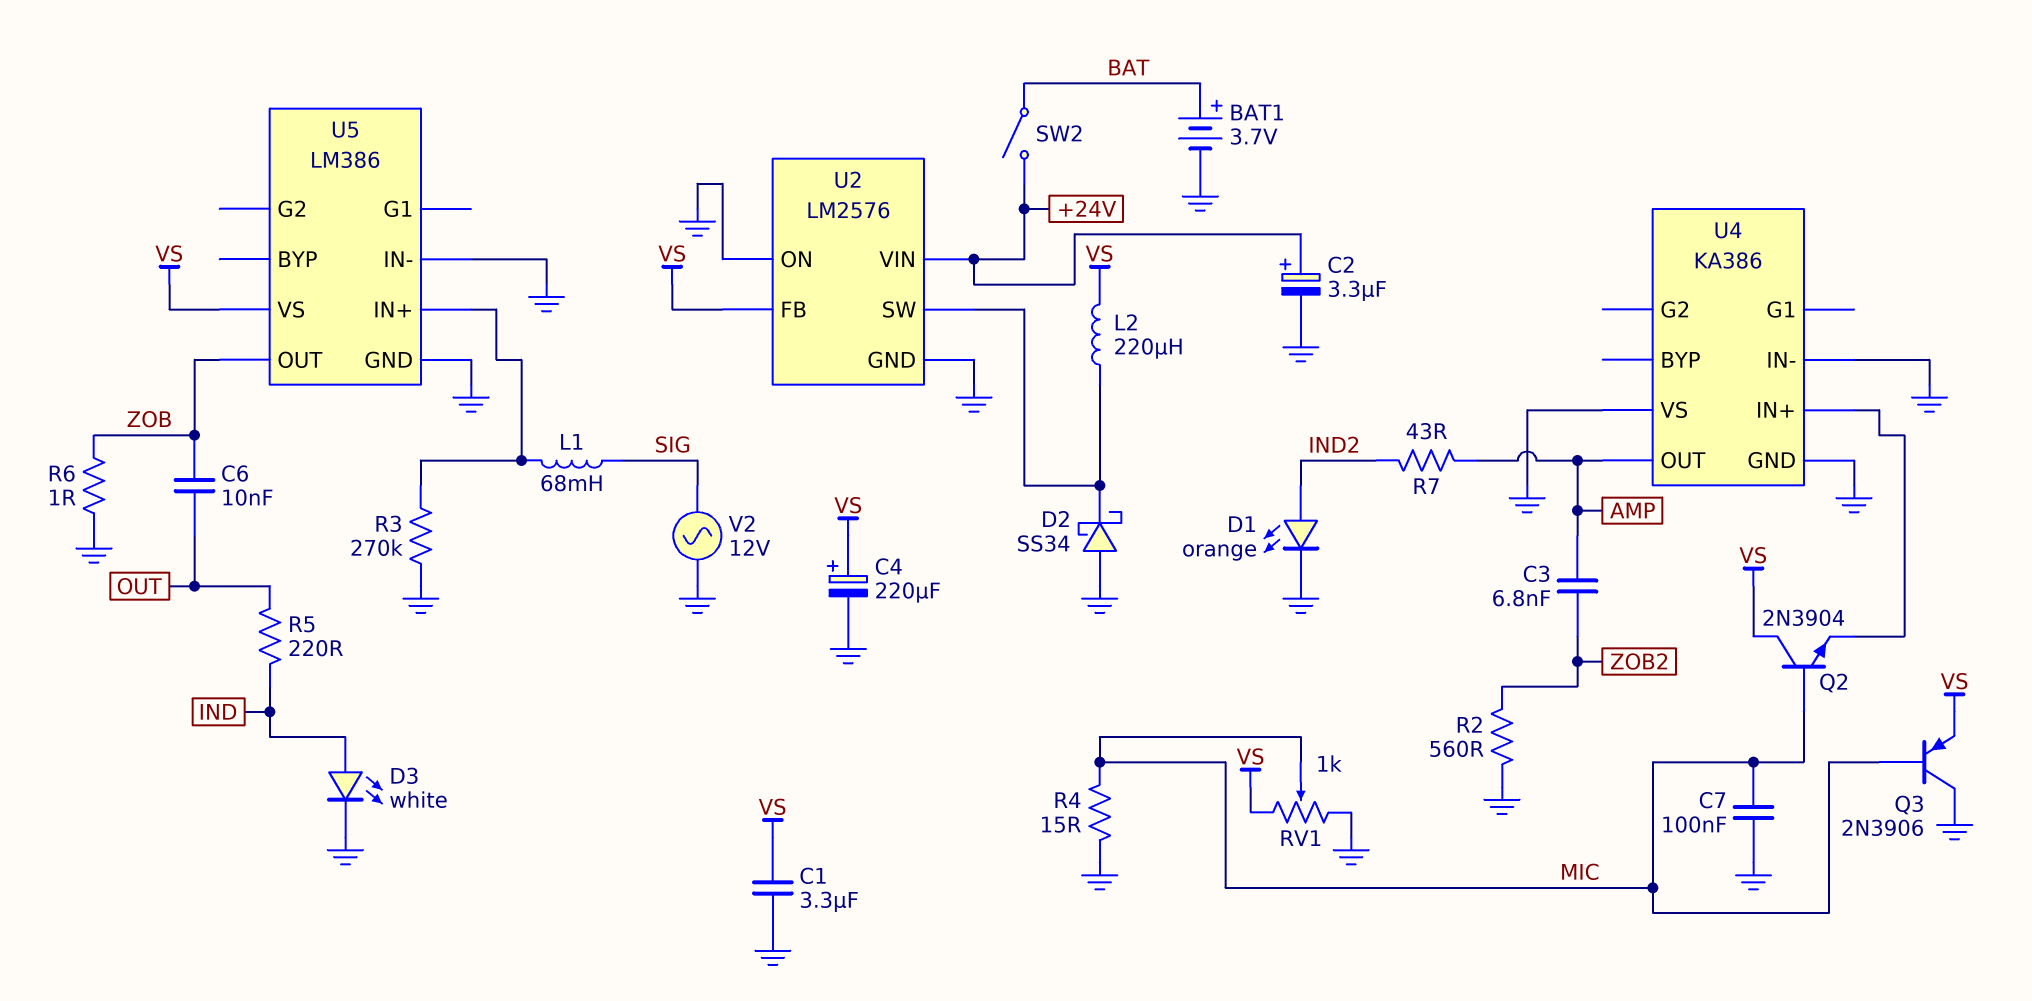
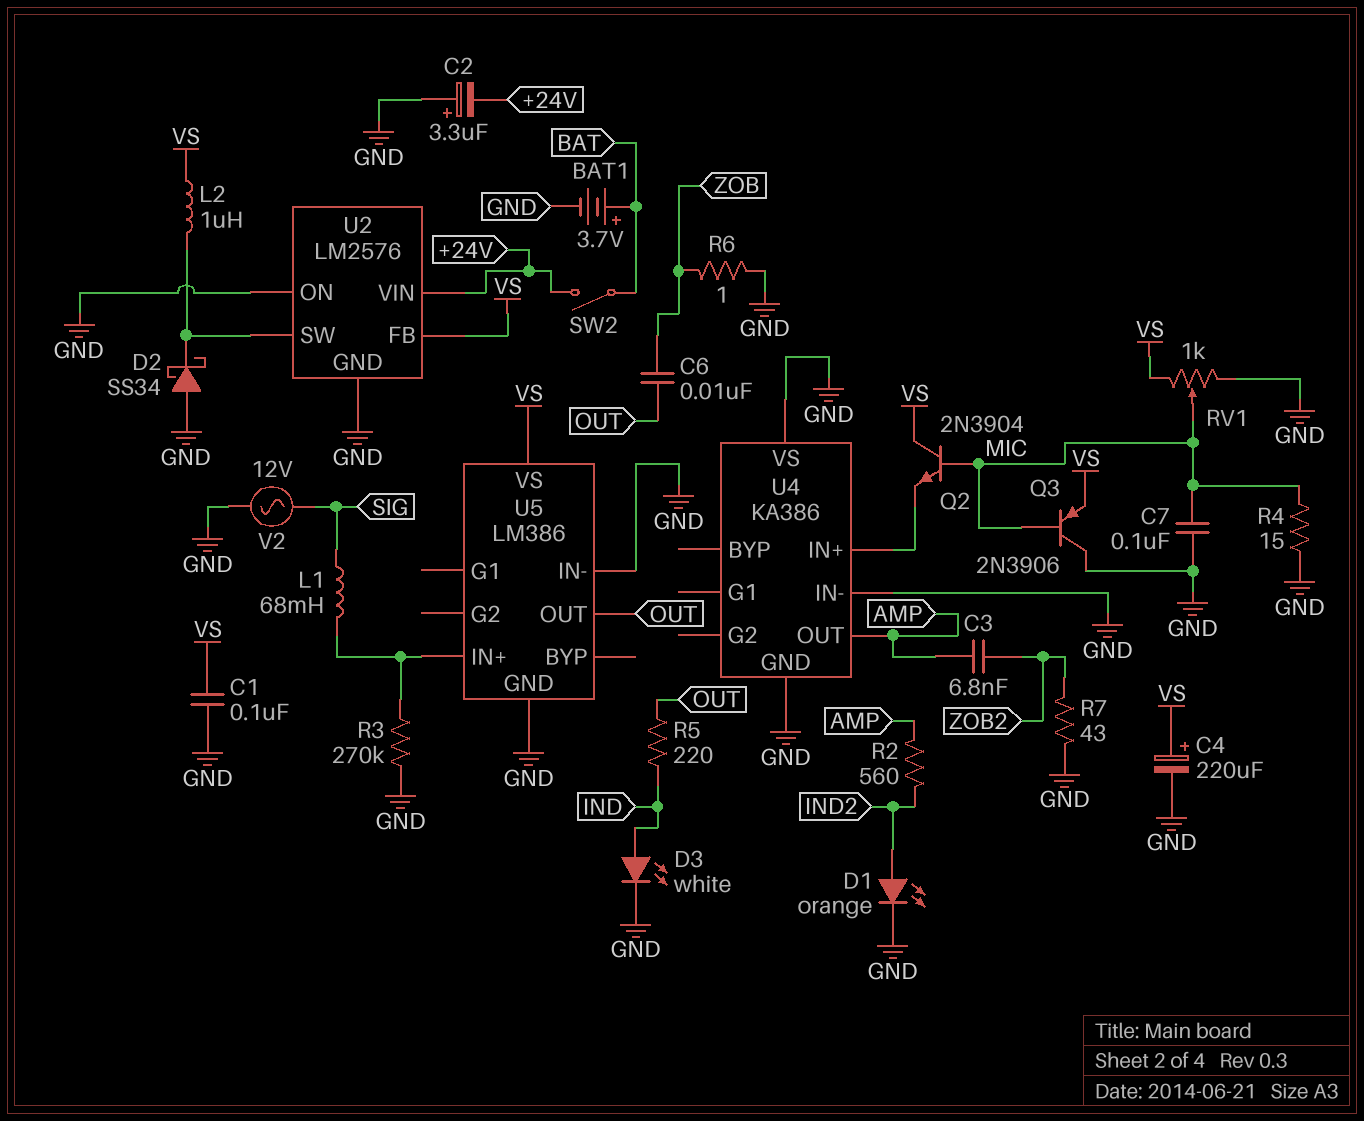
C1: 3.3uF (GND, VS) -> 100nF (GND, VS)
C2: 3.3uF (plus +24V, minus GND) -> 3.3uF (plus GND, minus +24V)
L2: 220uH (U2/SW, VS) -> 1uH (U2/SW, VS)
R2: 560 (GND, ZOB2) -> 560 (AMP, IND2)
R7: 43 (AMP, IND2) -> 43 (GND, ZOB2)
U5 pin OUT: ZOB -> OUT

